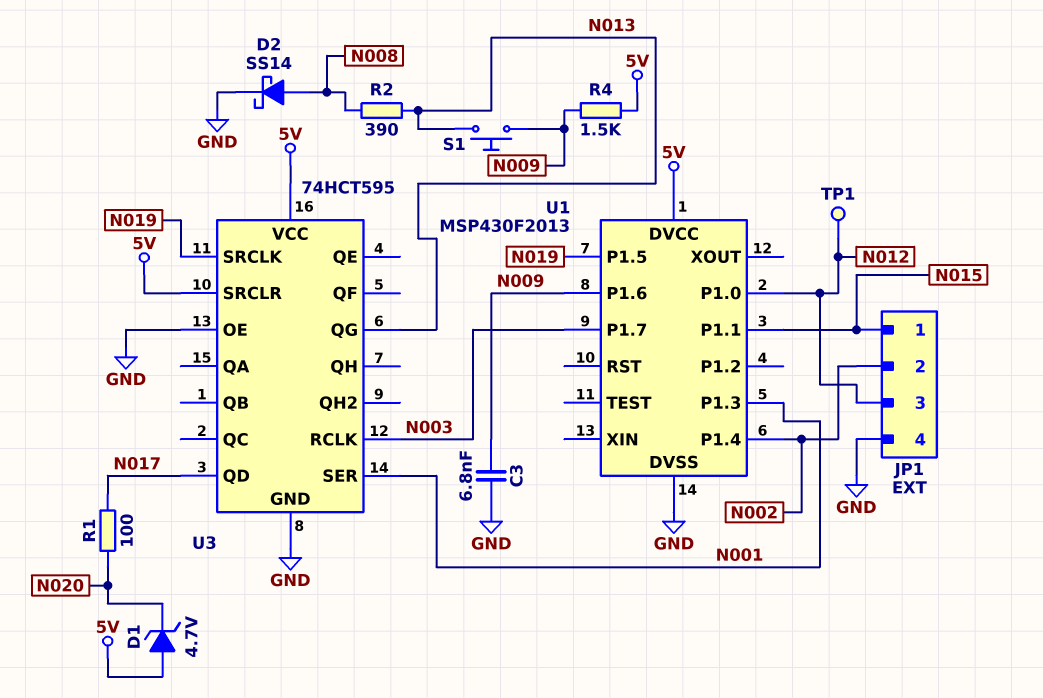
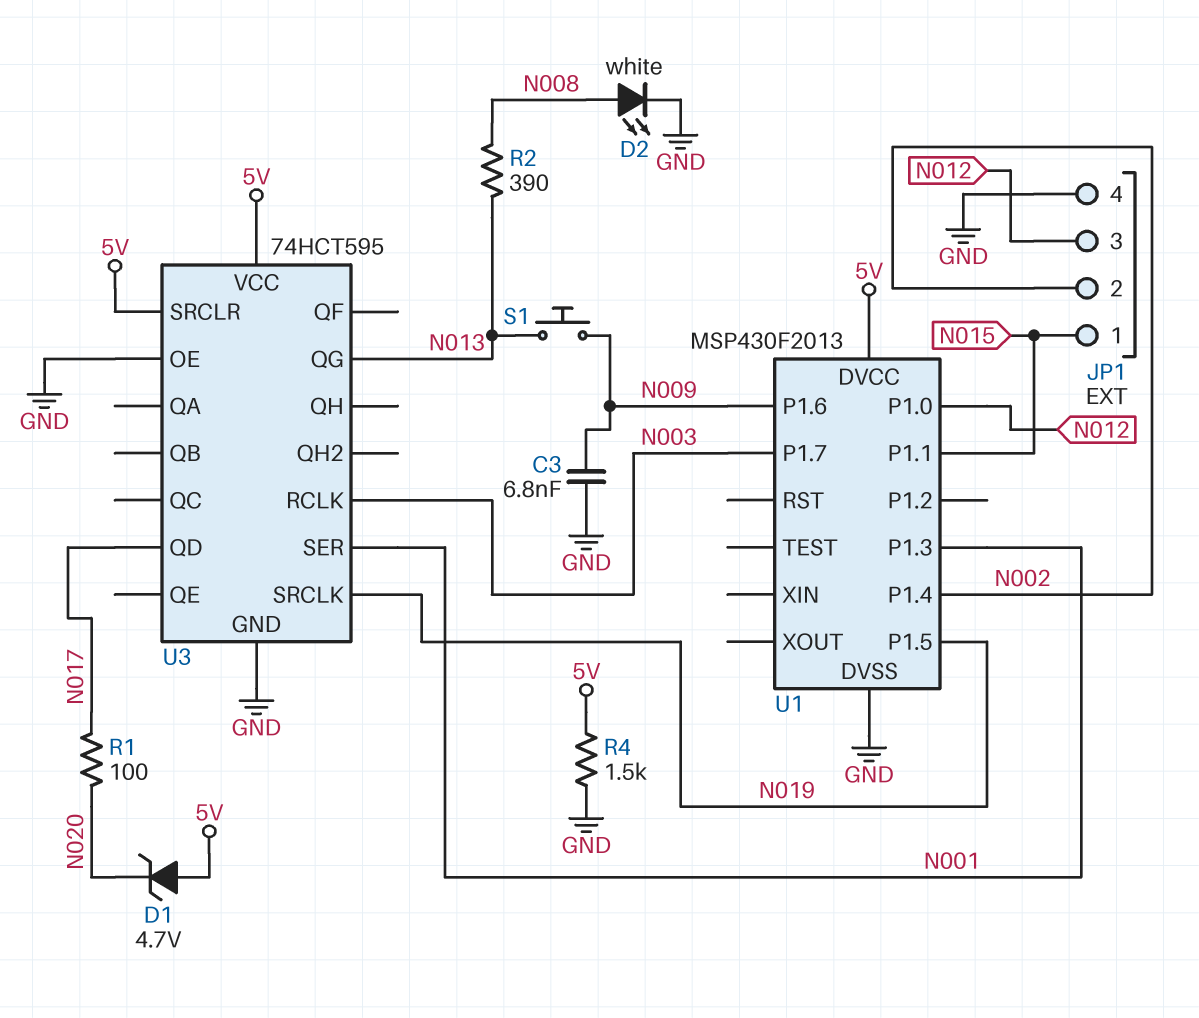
D2: schottky SS14 (A N008, K GND) -> LED white (A N008, K GND)
R4: 1.5k (5V, N009) -> 1.5k (5V, GND)
TP1: test point (N012) -> none

